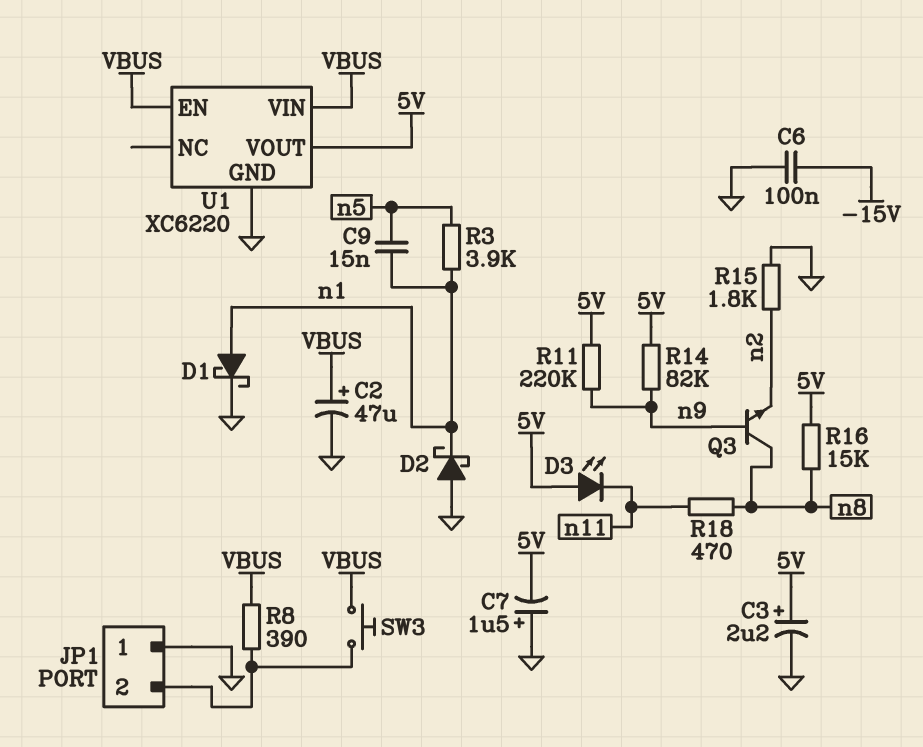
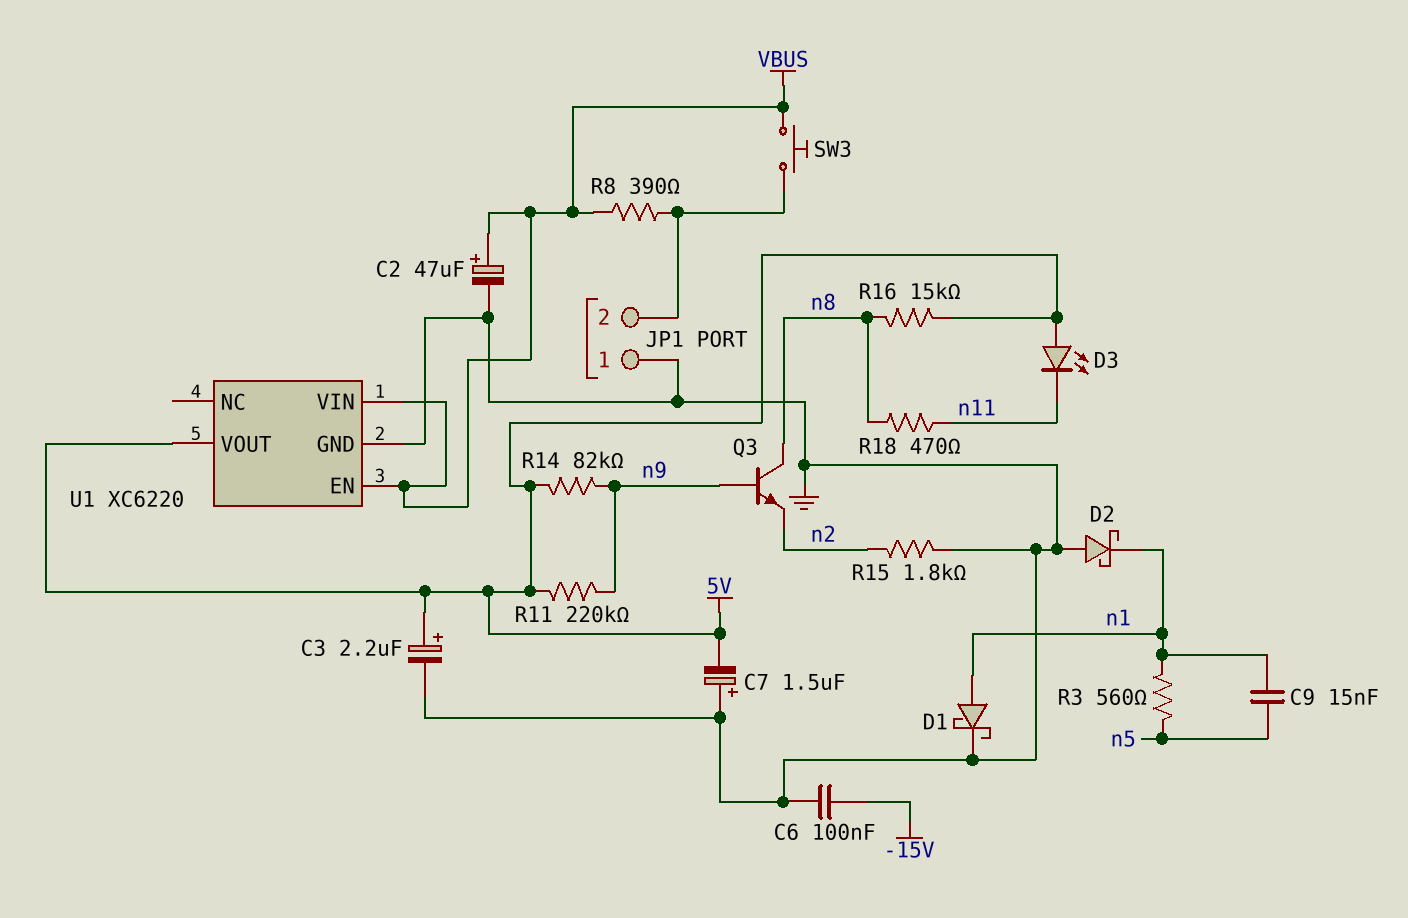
R3: 3.9k (n1, n5) -> 560 (n1, n5)

